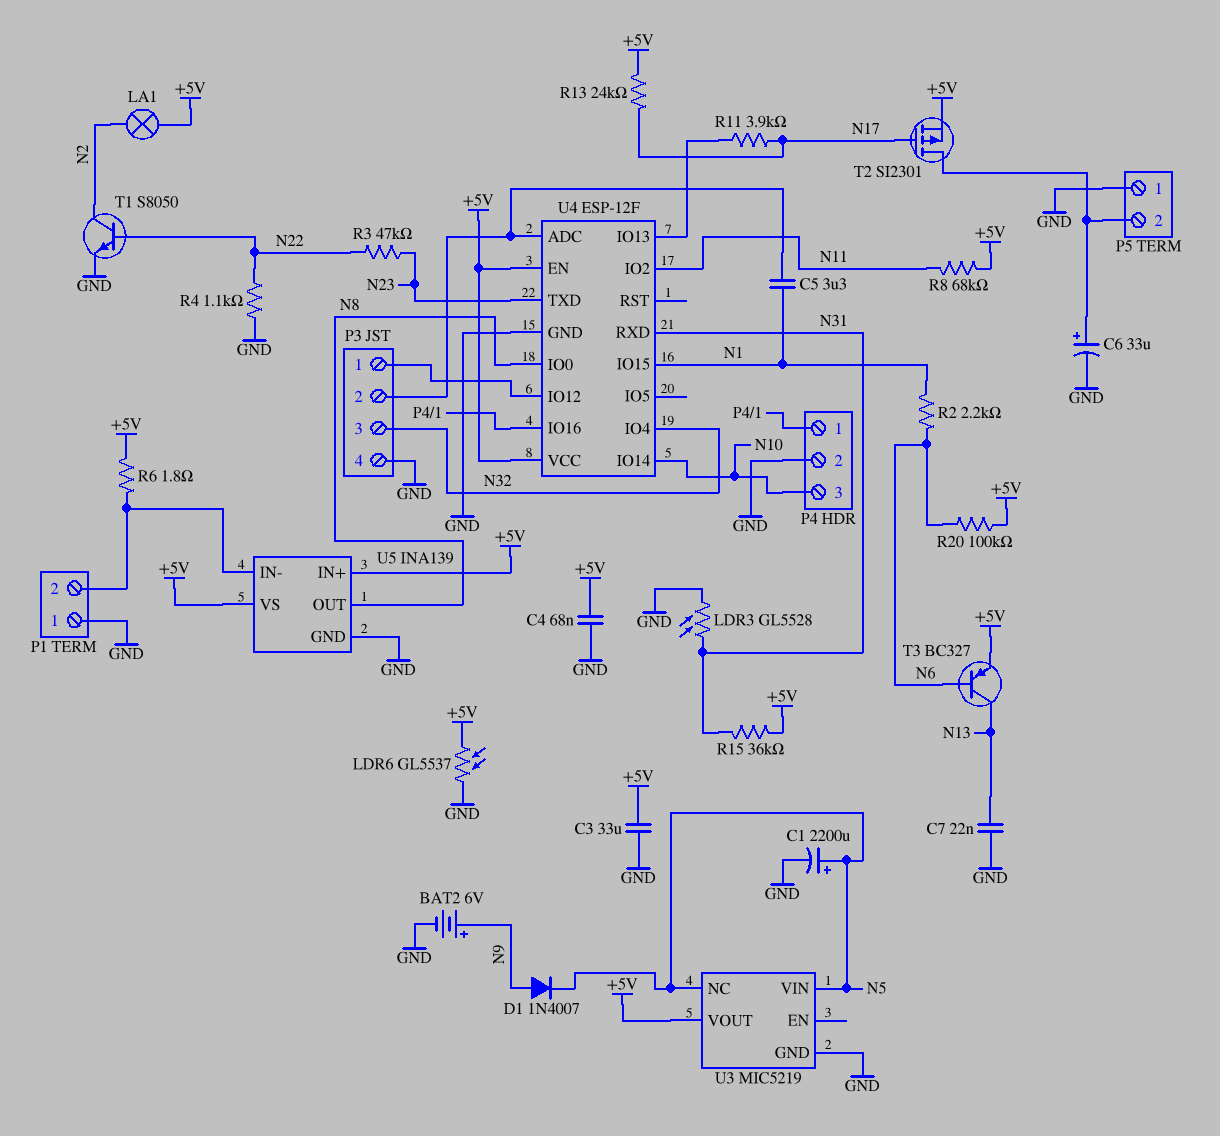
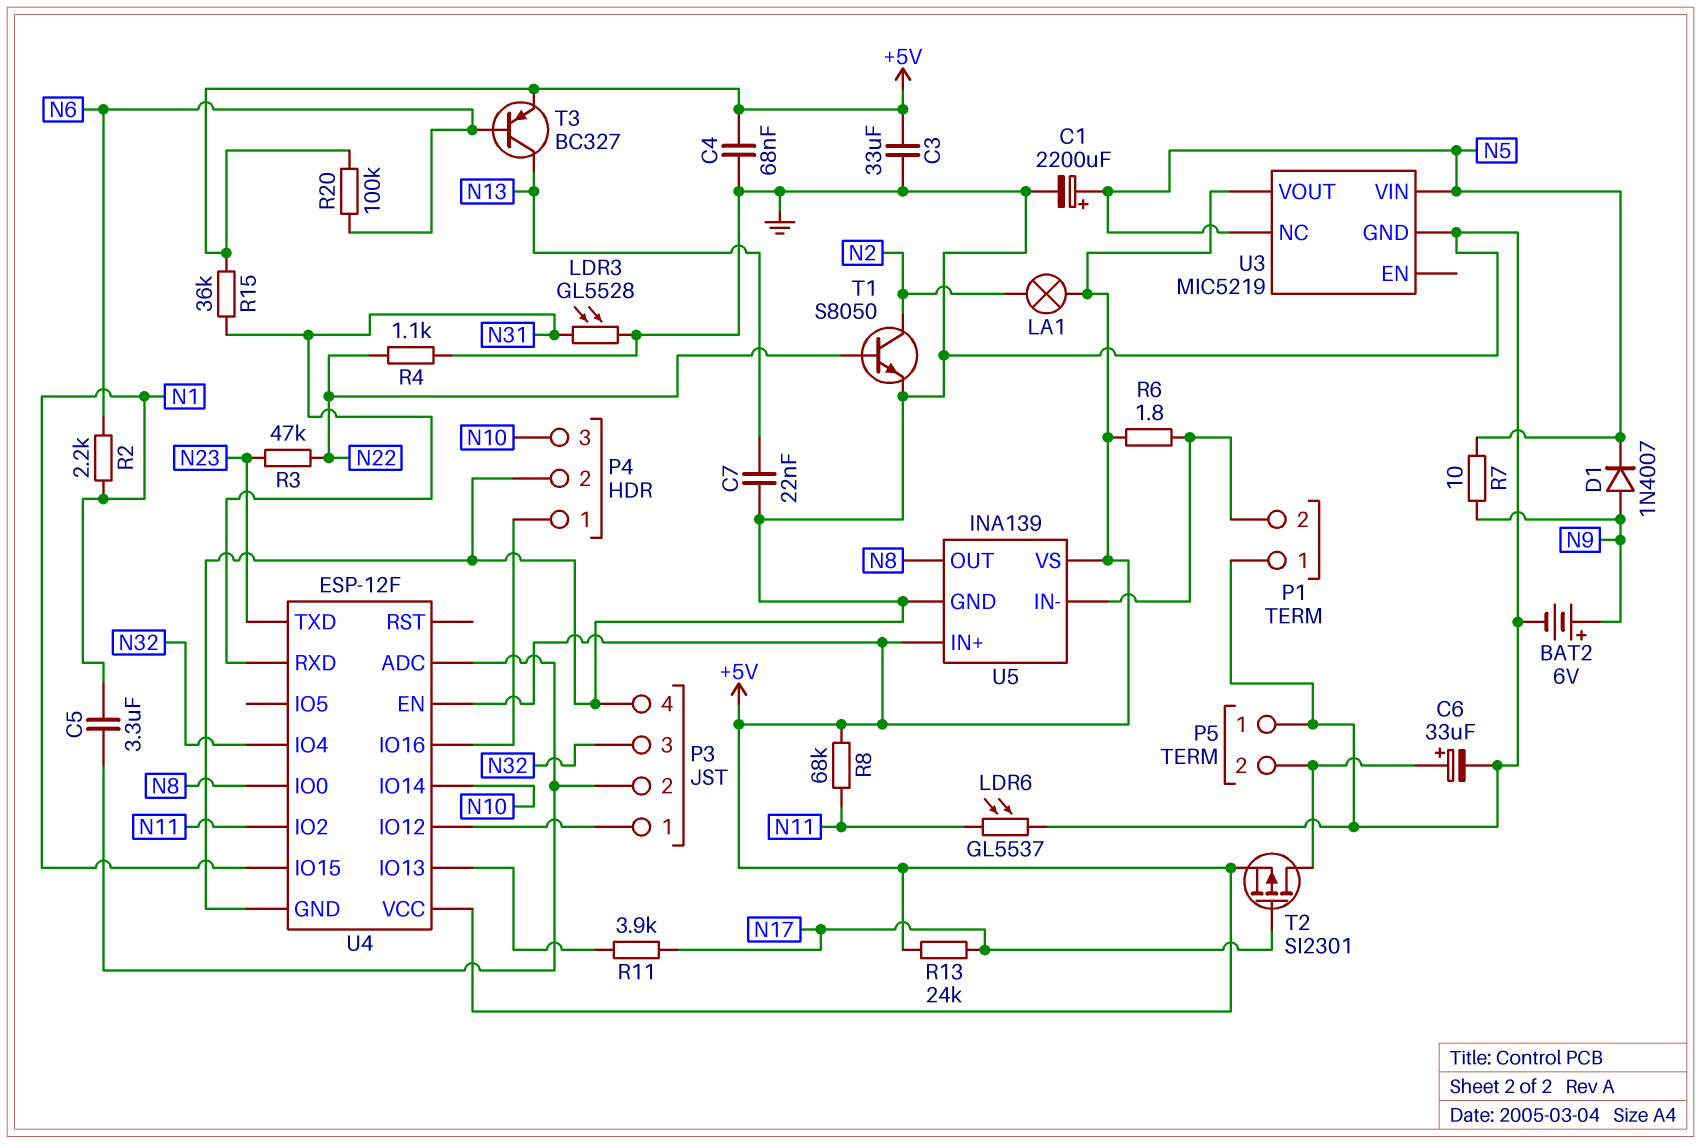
LDR6: GL5537 (+5V, GND) -> GL5537 (GND, N11)
R7: none -> 10 (N5, N9)

